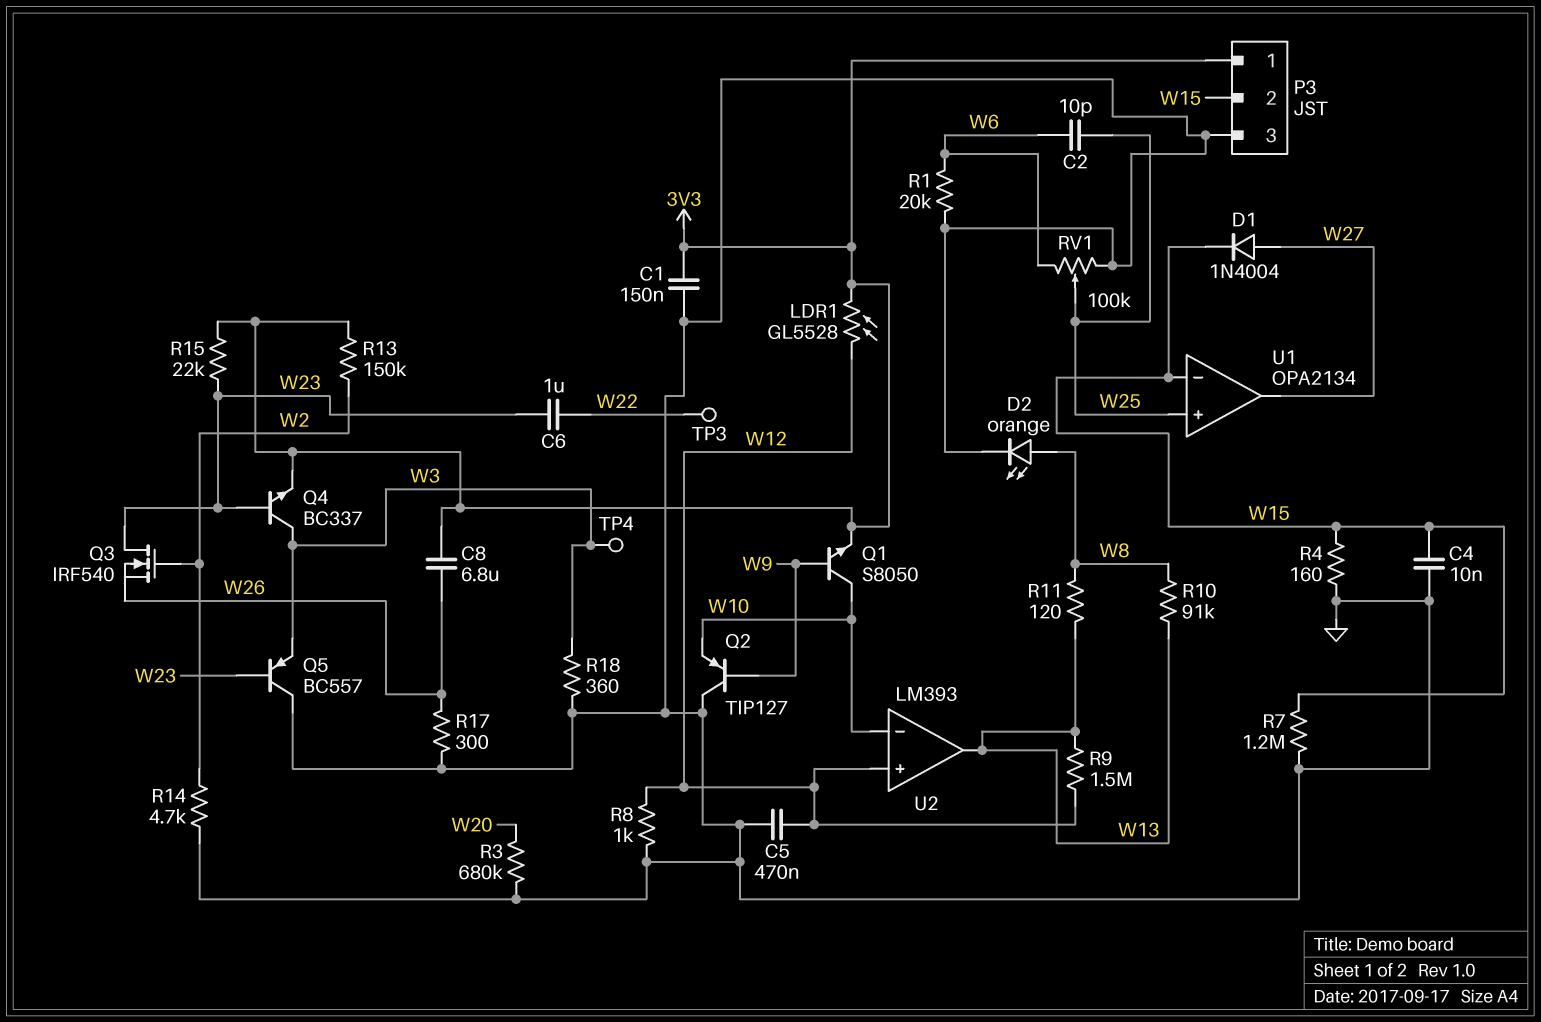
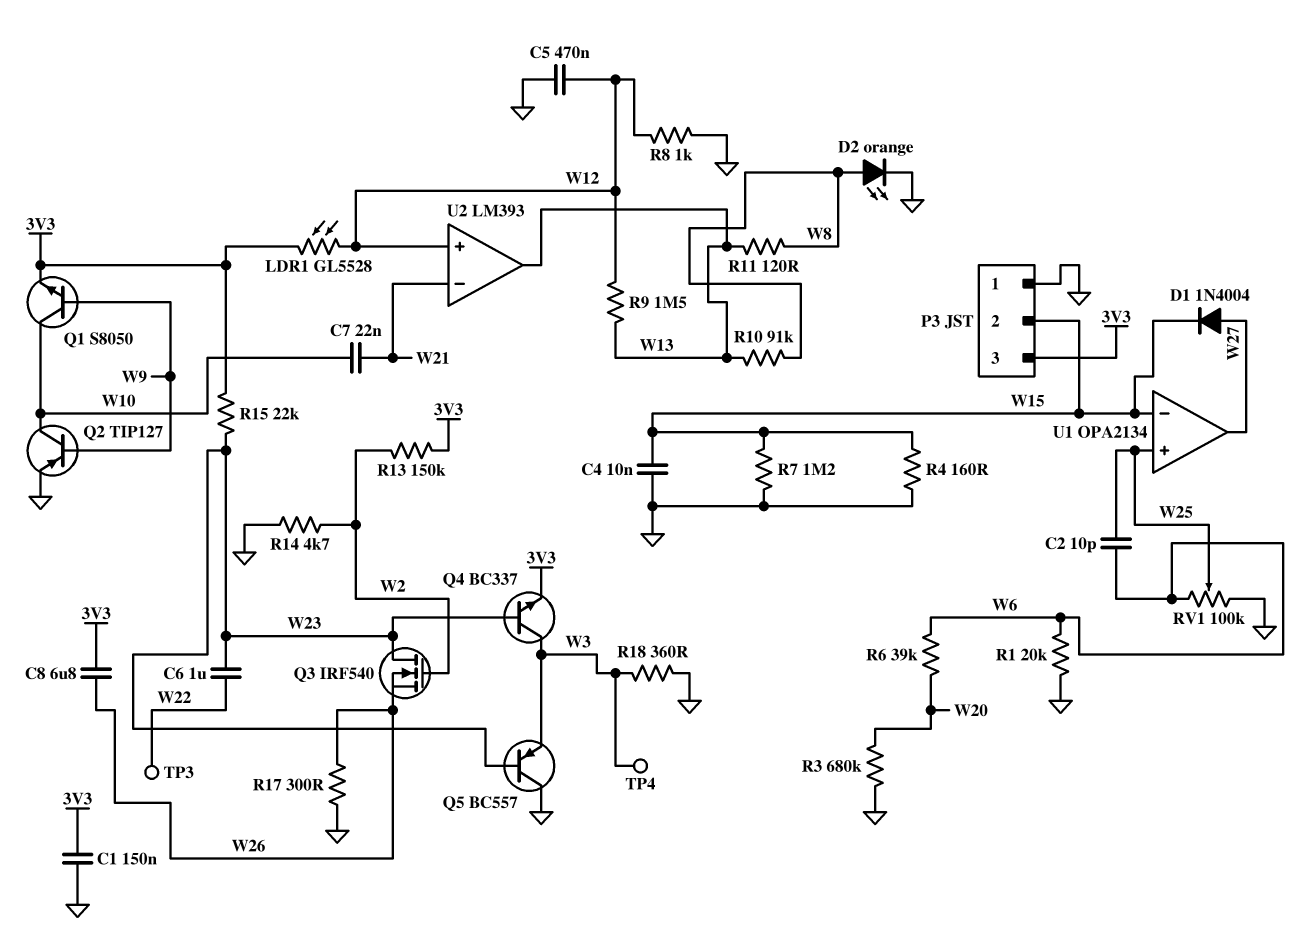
C7: none -> 22nF (W10, W21)
P3 pin 1: 3V3 -> GND
P3 pin 3: GND -> 3V3
Q2: PNP TIP127 (B W9, C GND, E W10) -> PNP TIP127 (B W9, C W10, E GND)
R6: none -> 39k (W6, W20)
U2 pin in-: W10 -> W21

